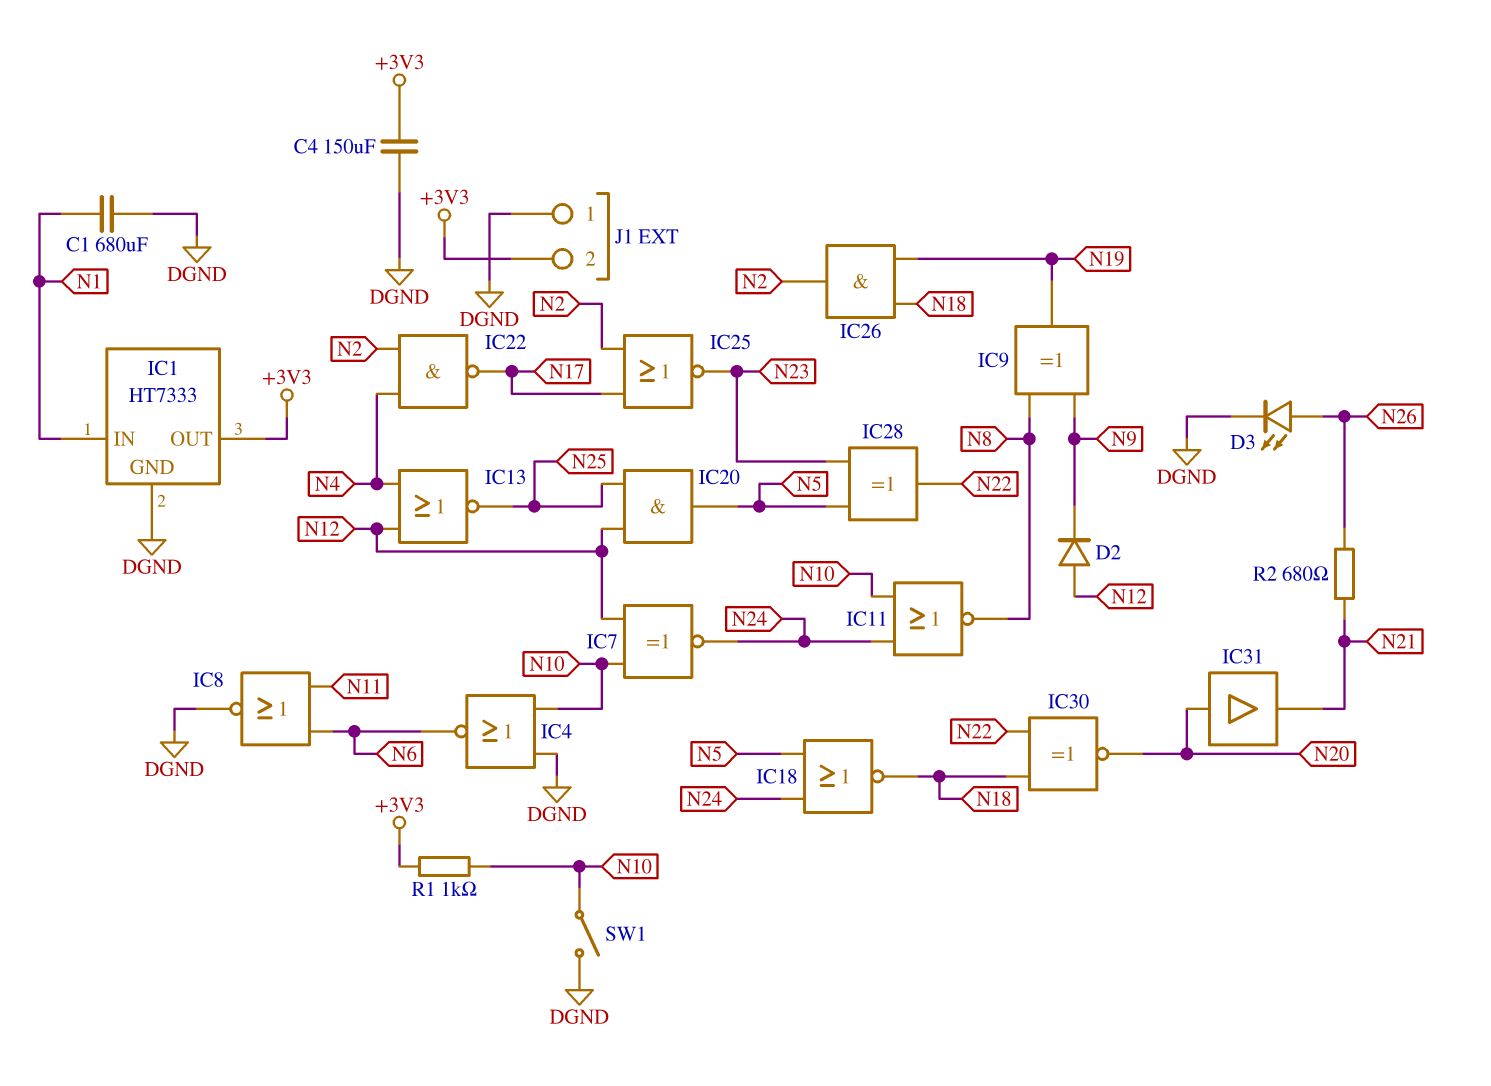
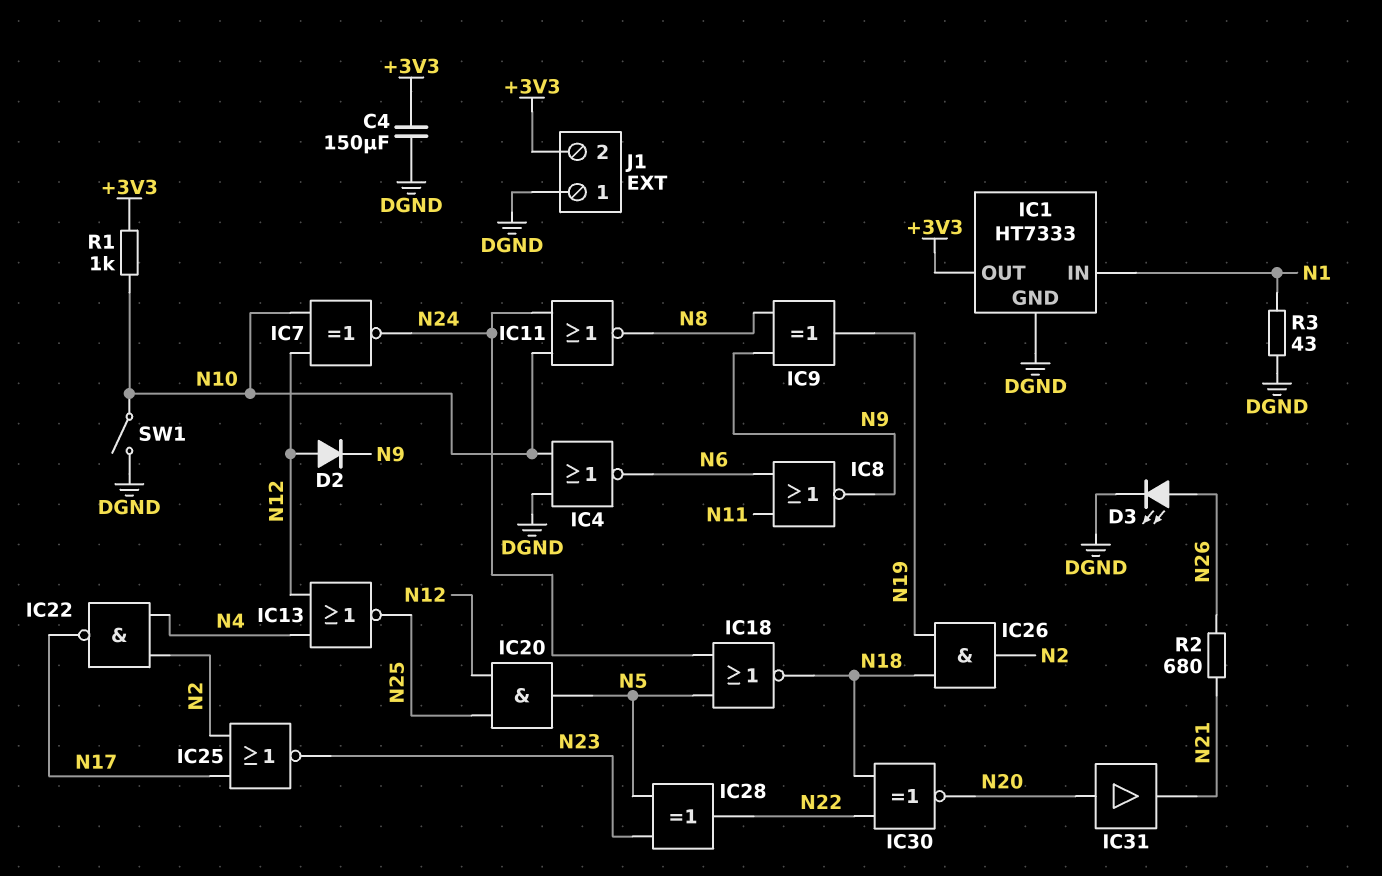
C1: 680uF (DGND, N1) -> none
IC8: NOR (in N6, in N11, out DGND) -> NOR (in N6, in N11, out N9)
R3: none -> 43 (DGND, N1)

